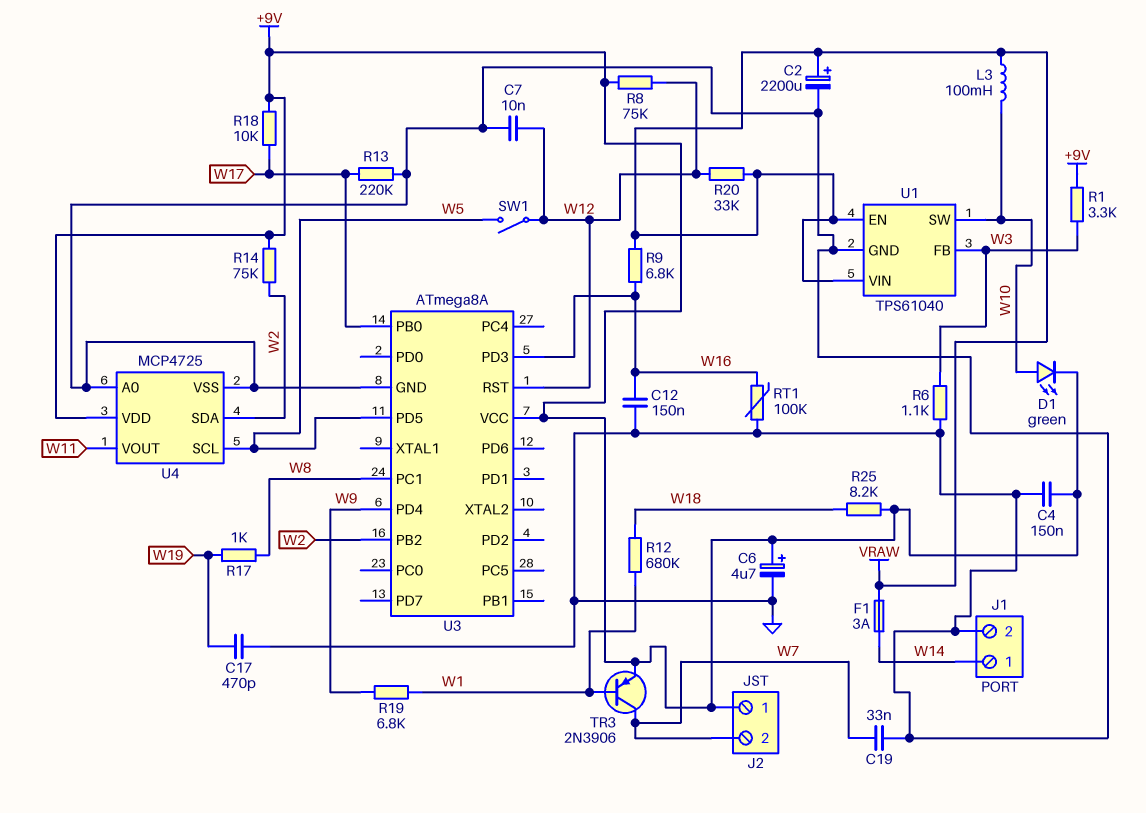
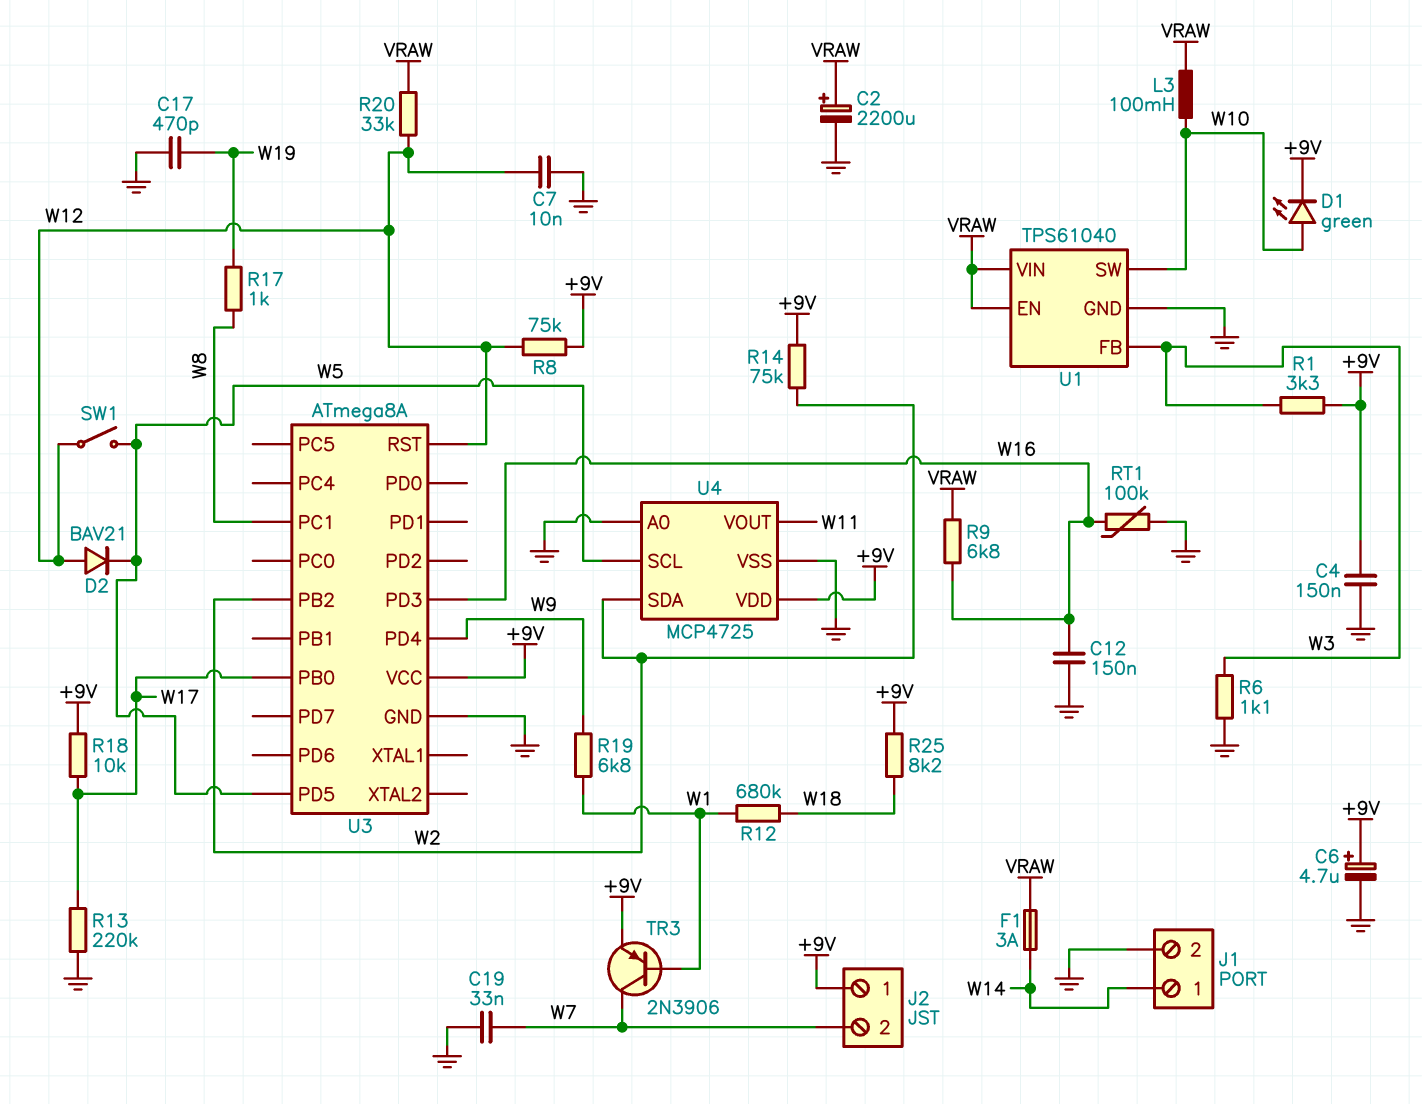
D2: none -> diode BAV21 (A W12, K W5)

